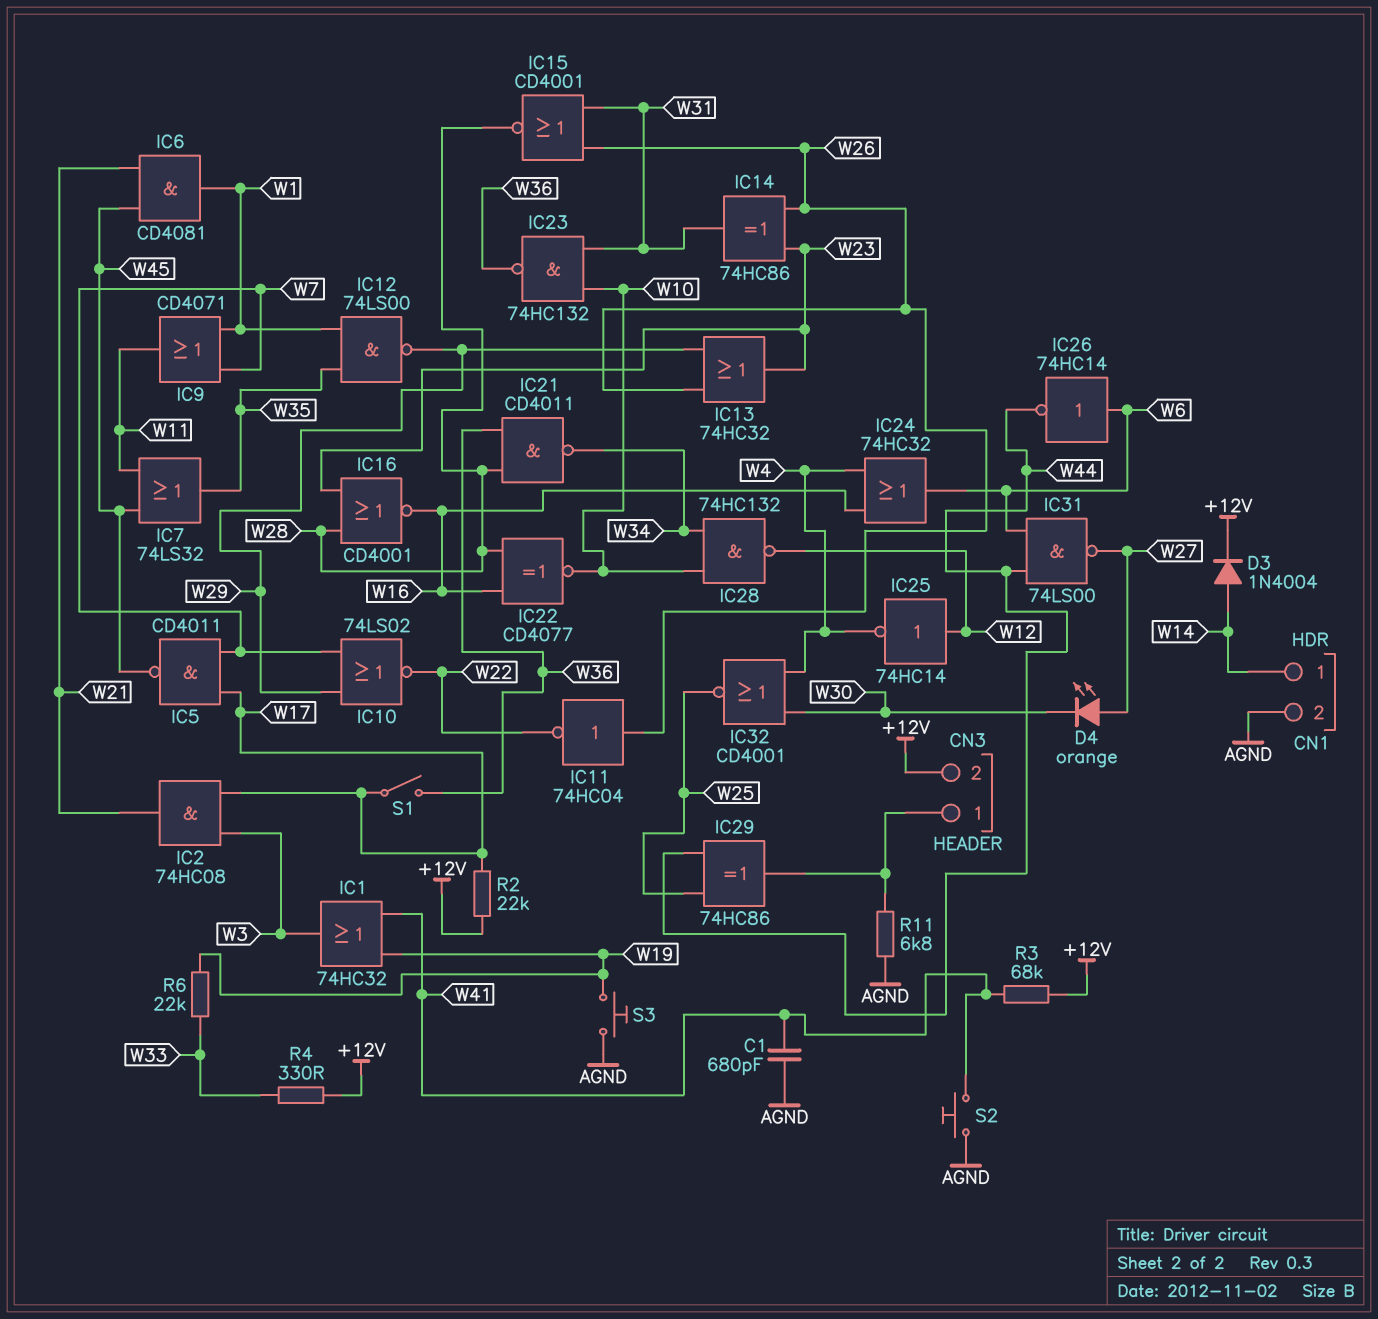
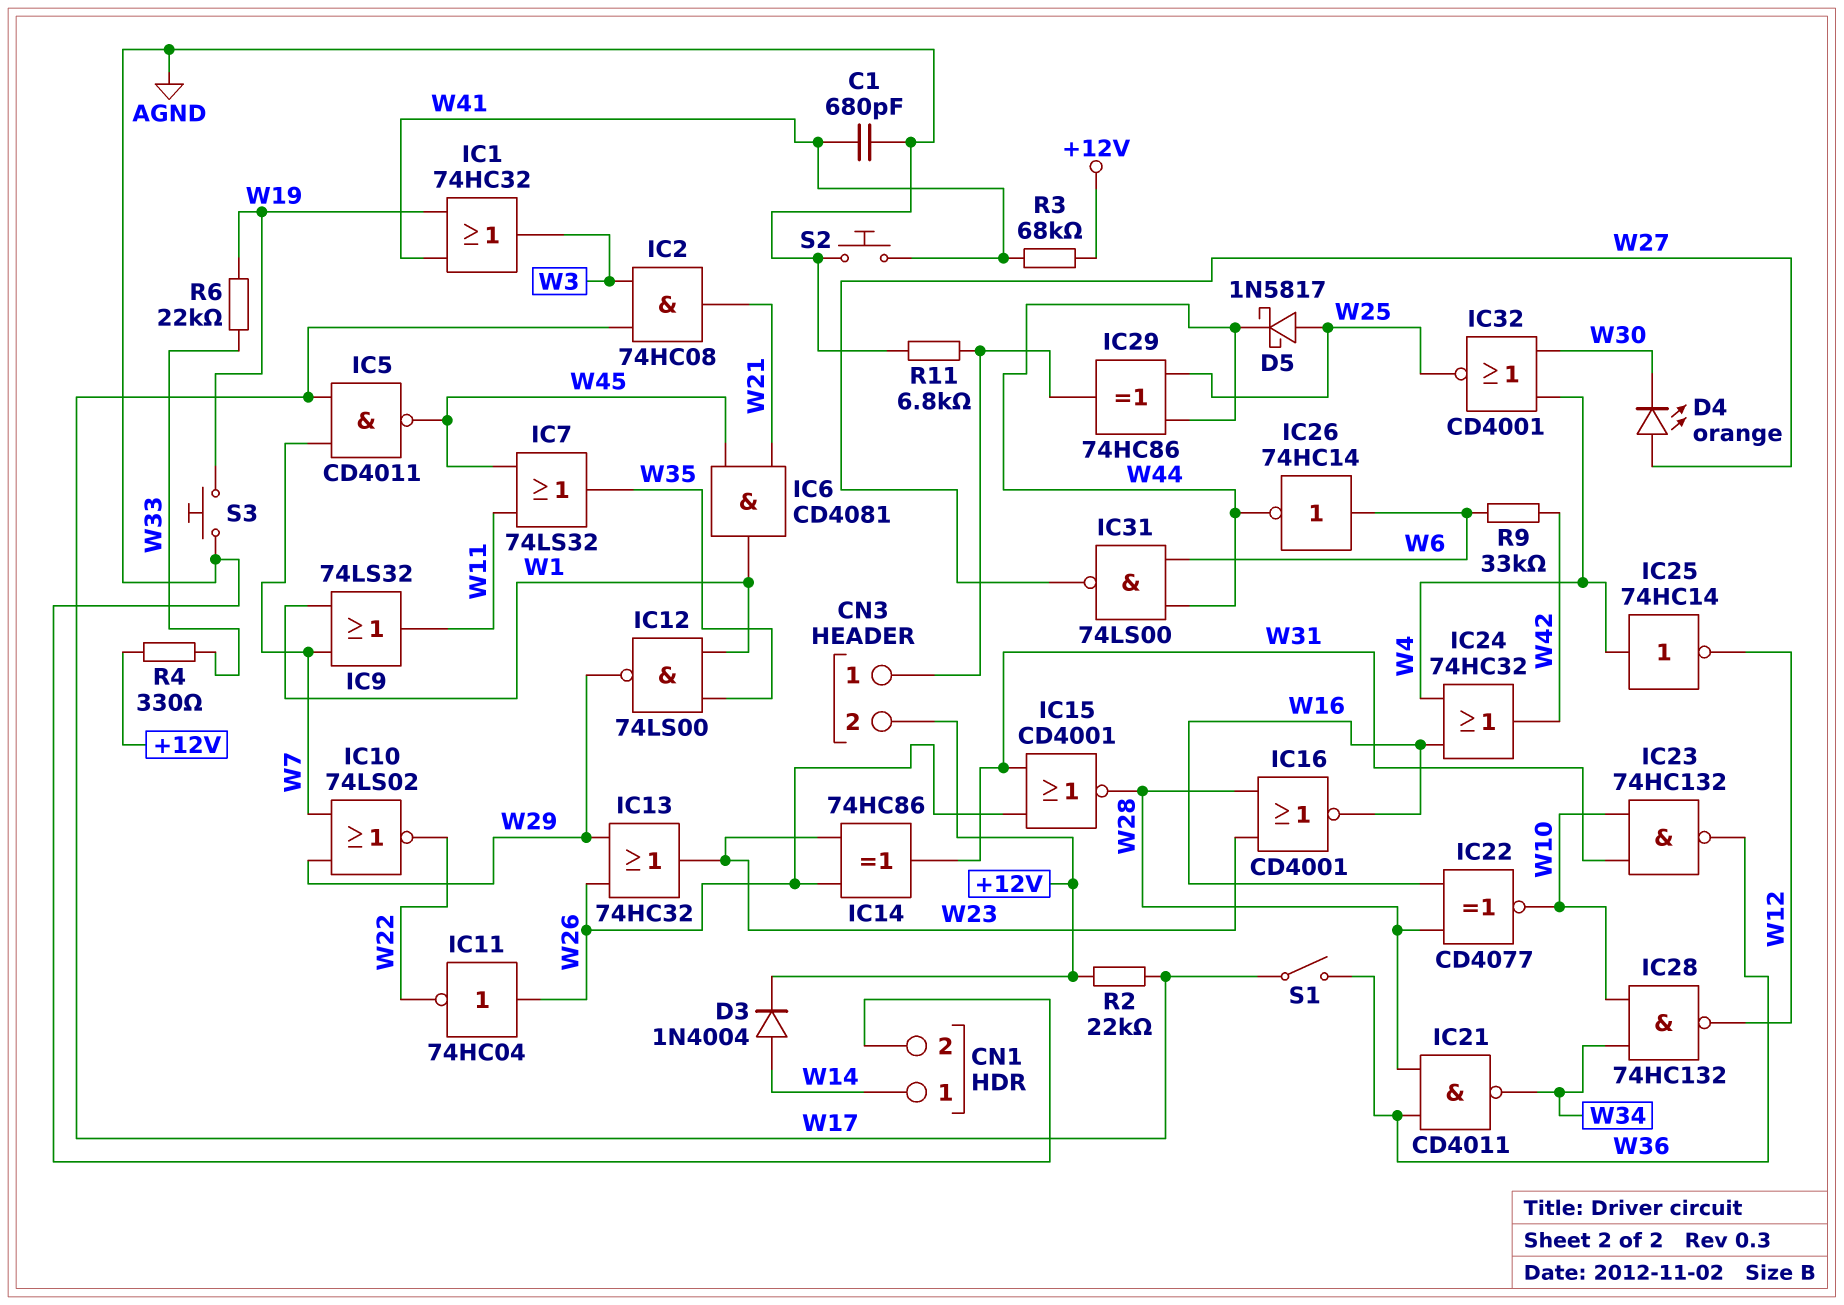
D5: none -> schottky 1N5817 (A W25, K W44)
IC9: OR CD4071 (in W1, in W7, out W11) -> OR 74LS32 (in W1, in W7, out W11)
IC24: OR 74HC32 (in W4, in W16, out W6) -> OR 74HC32 (in W4, in W16, out W42)
IC25: NOT 74HC14 (in W12, out W4) -> NOT 74HC14 (in W4, out W12)
R9: none -> 33k (W6, W42)

